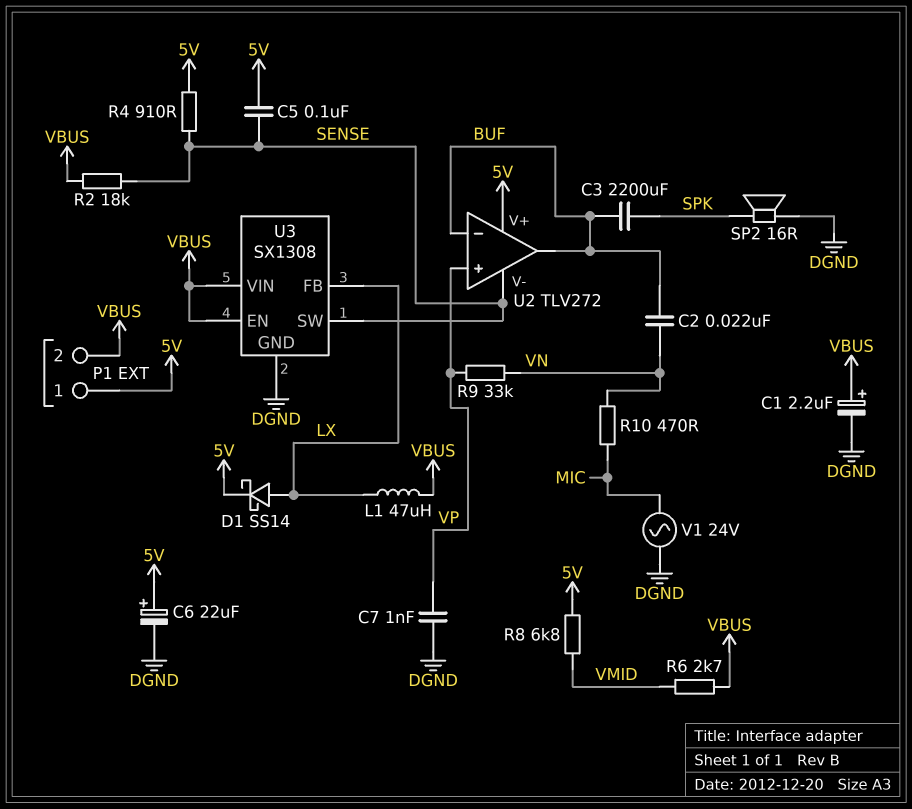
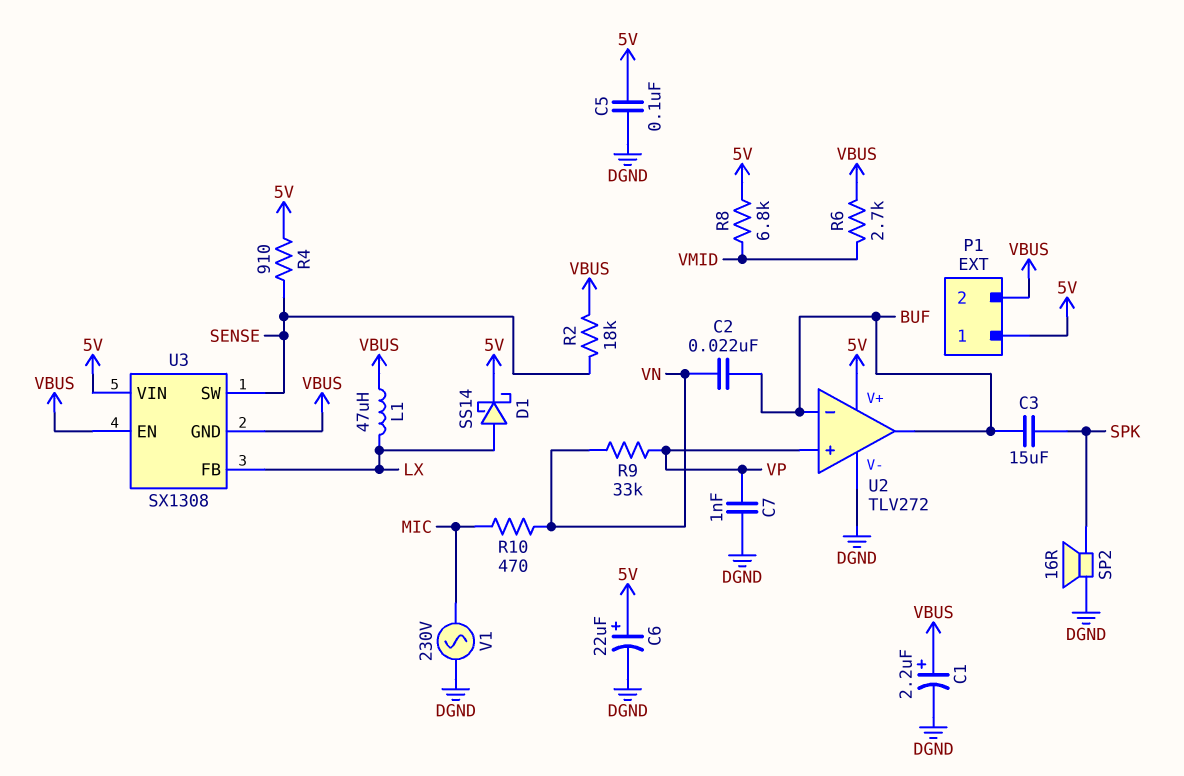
C3: 2200uF (BUF, SPK) -> 15uF (BUF, SPK)
C5: 100nF (5V, SENSE) -> 100nF (5V, DGND)
U2 pin V-: SENSE -> DGND
U3 pin GND: DGND -> VBUS
U3 pin VIN: VBUS -> 5V
V1: AC 24V (DGND, MIC) -> AC 230V (DGND, MIC)

